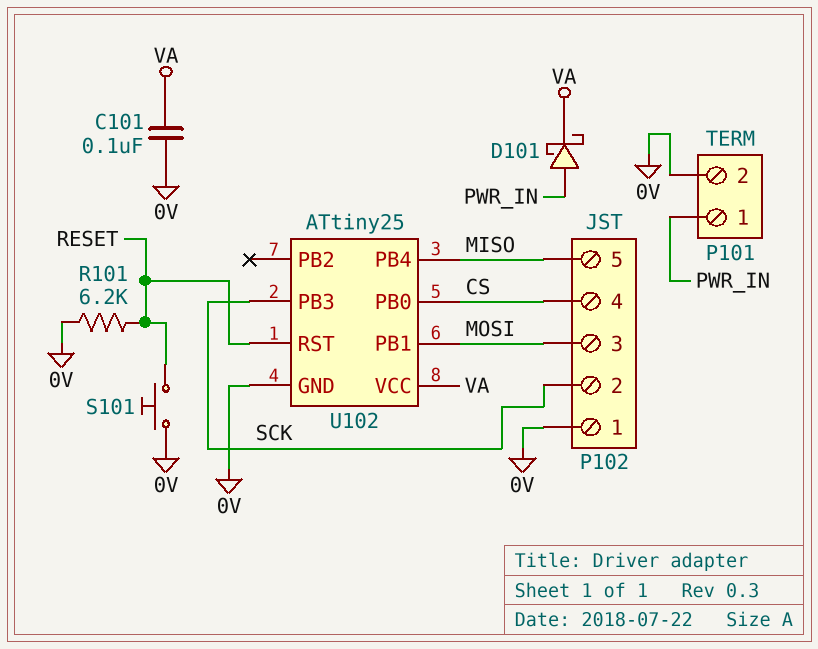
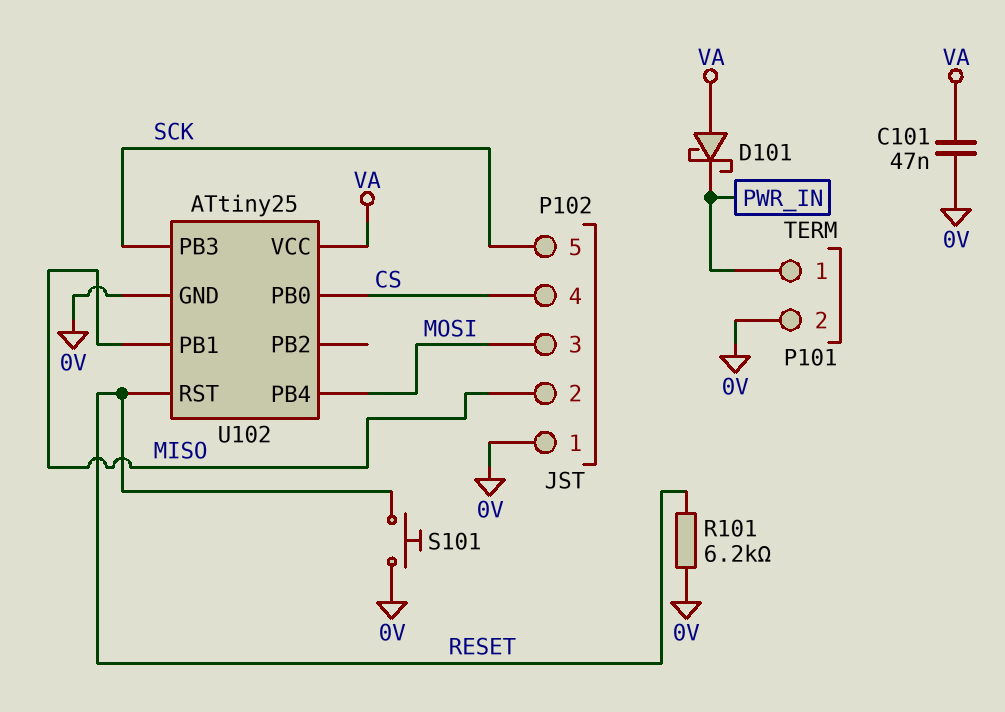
C101: 100nF (0V, VA) -> 47nF (0V, VA)
D101: schottky (A PWR_IN, K VA) -> schottky (A VA, K PWR_IN)
P102 pin 2: SCK -> MISO
P102 pin 5: MISO -> SCK
U102 pin PB1: MOSI -> MISO
U102 pin PB4: MISO -> MOSI

